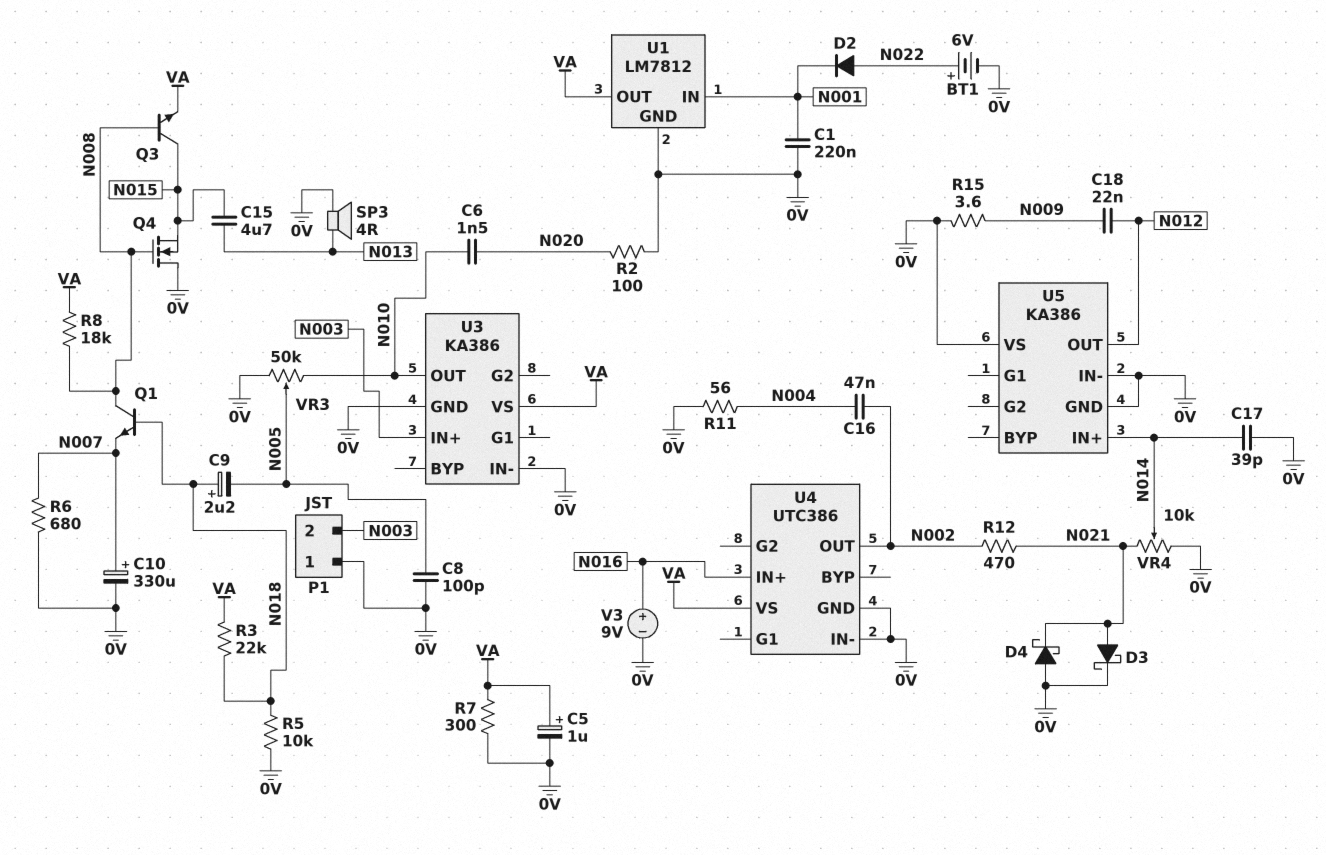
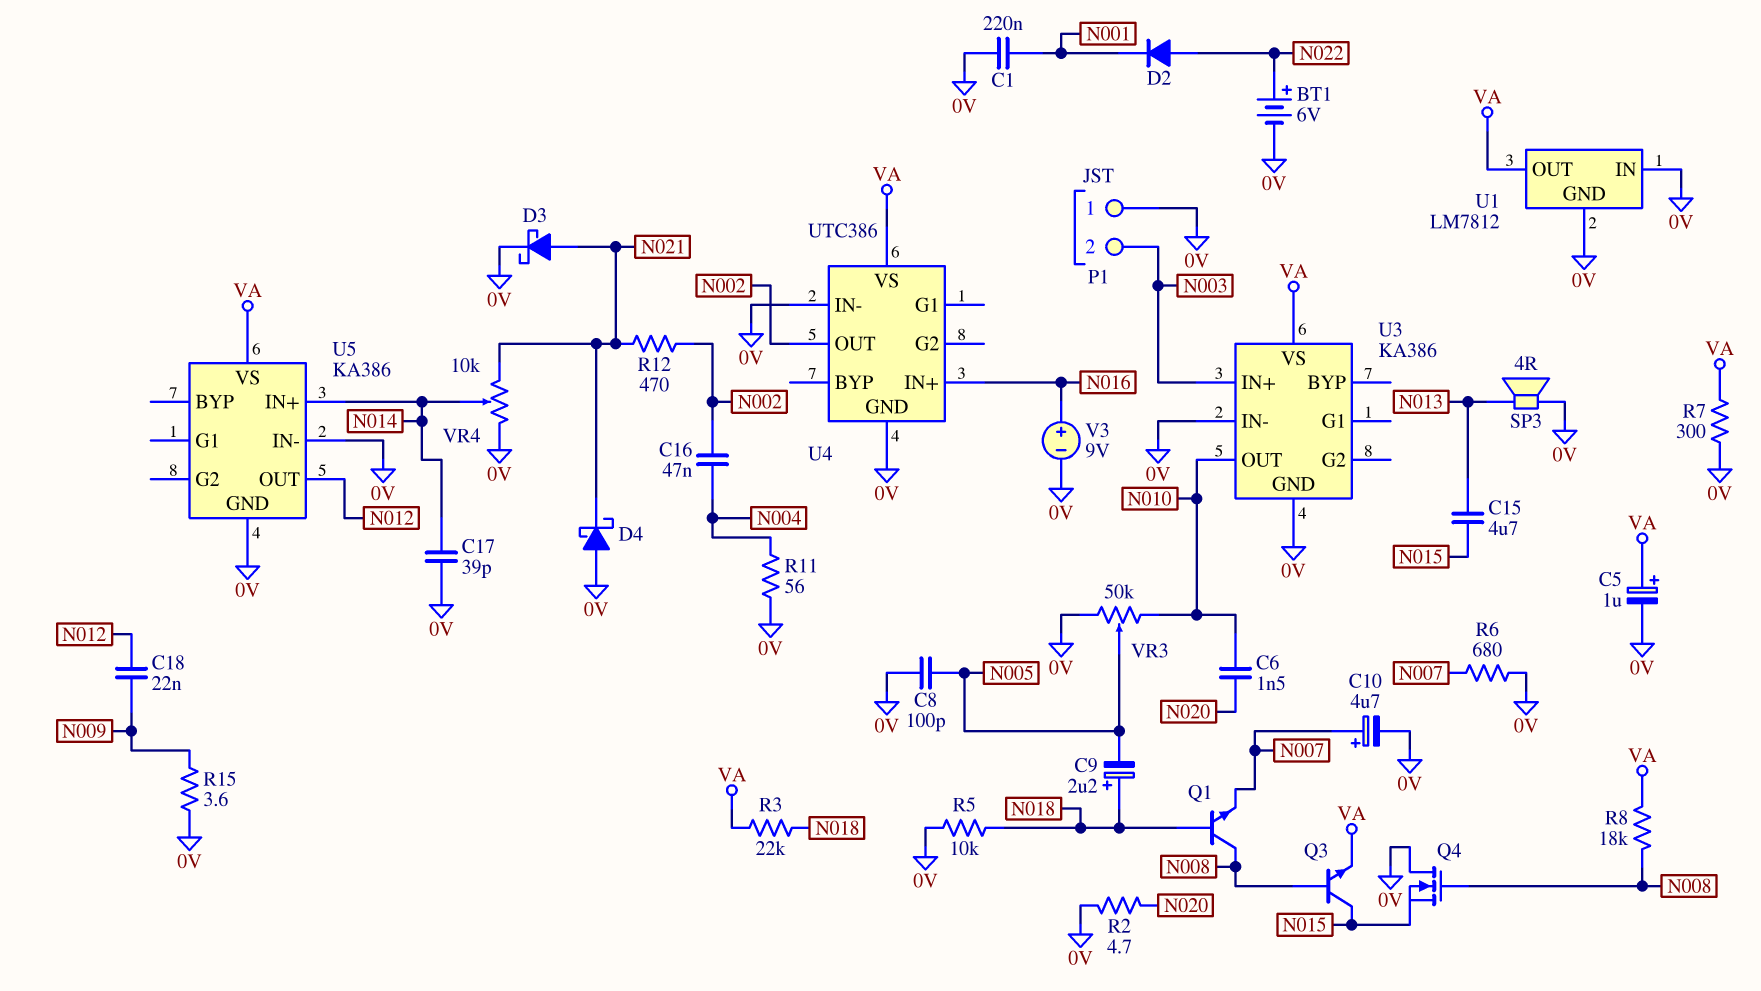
C10: 330uF (plus N007, minus 0V) -> 4.7uF (plus N007, minus 0V)
R2: 100 (0V, N020) -> 4.7 (0V, N020)
U1 pin IN: N001 -> 0V
U5 pin VS: 0V -> VA

